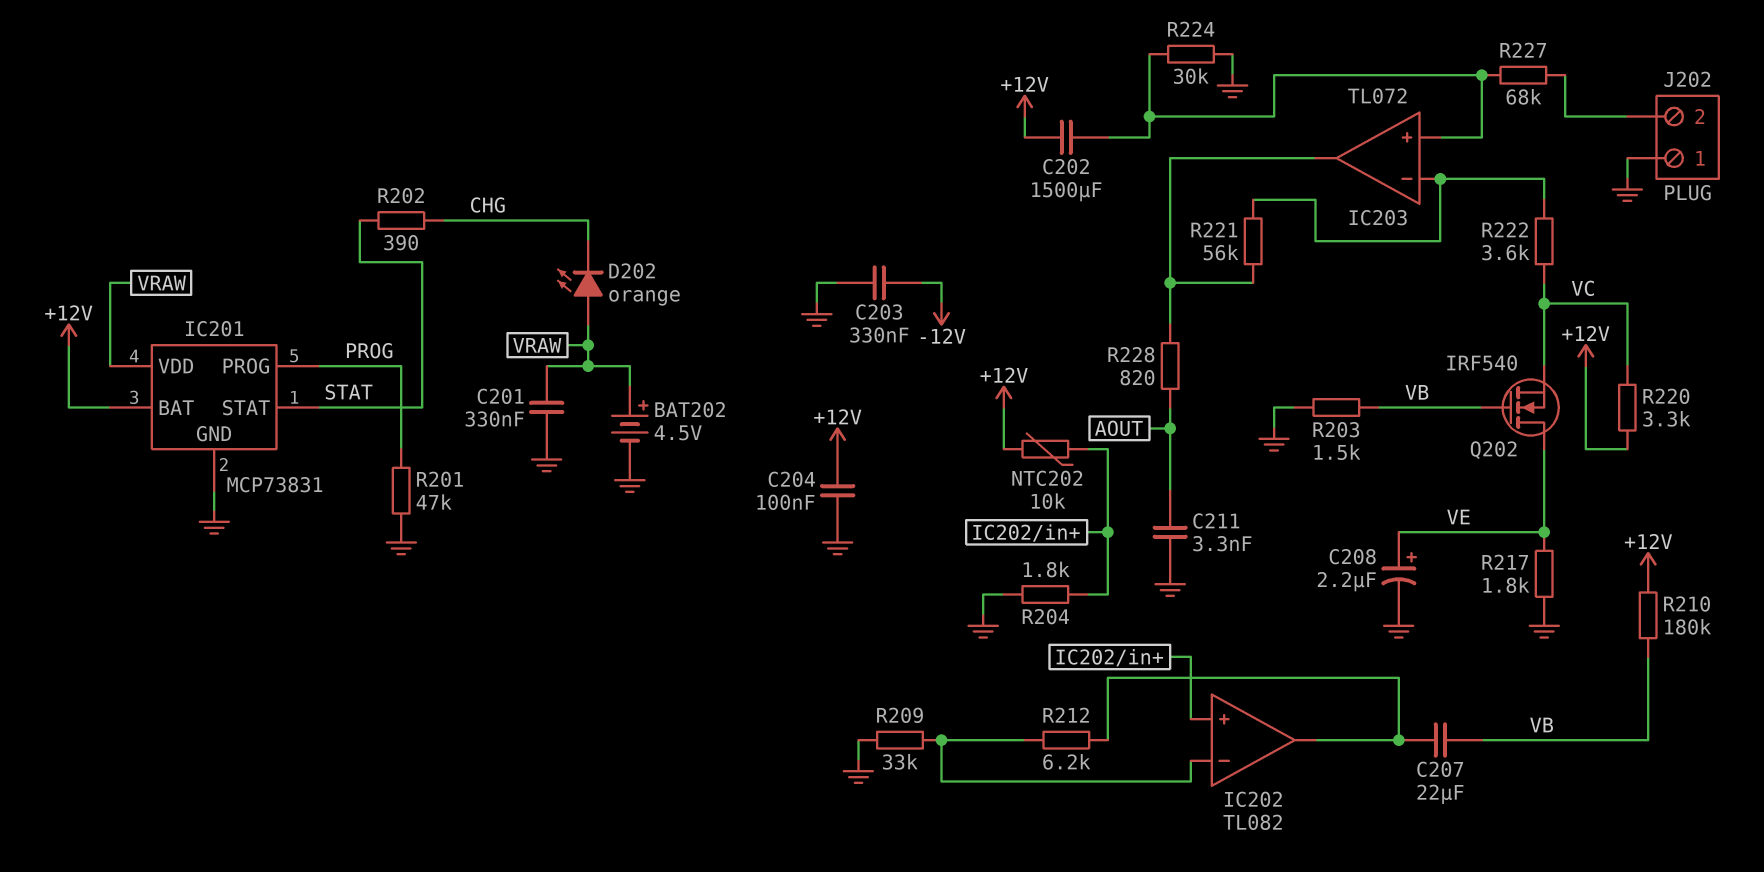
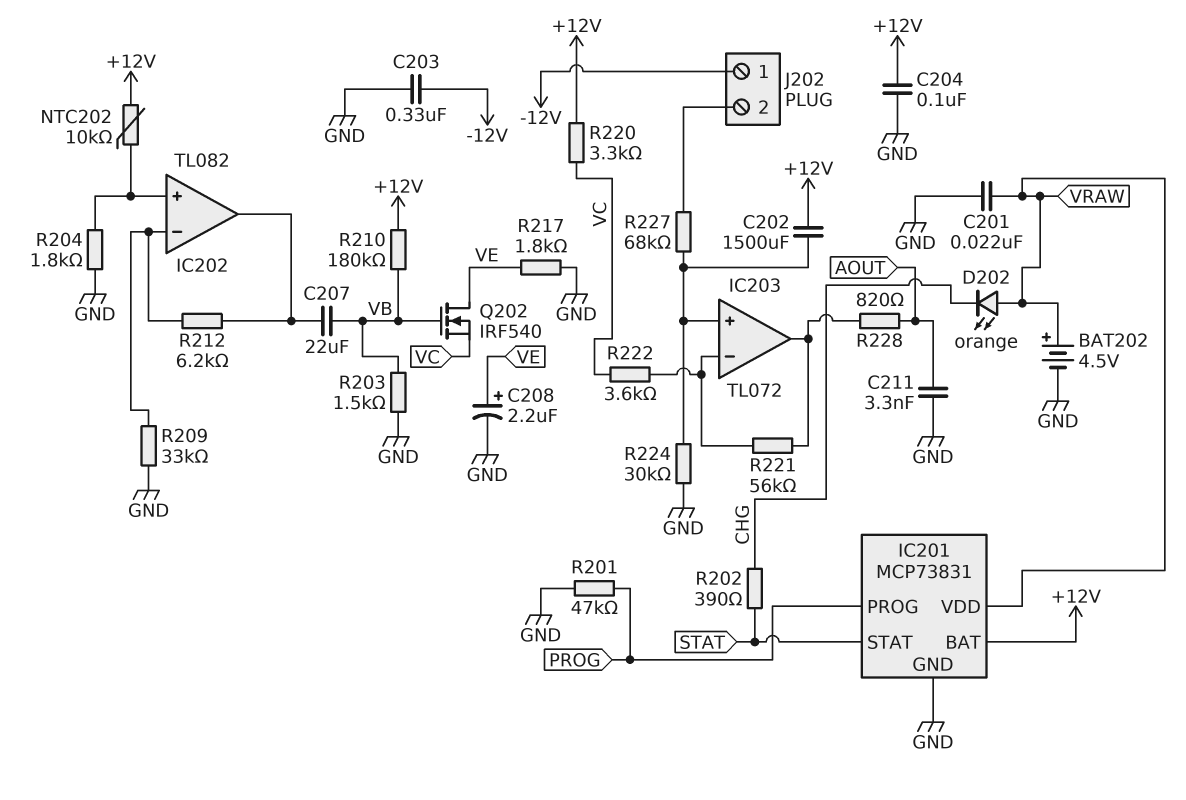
C201: 330nF (GND, VRAW) -> 22nF (GND, VRAW)
J202 pin 1: GND -> -12V

